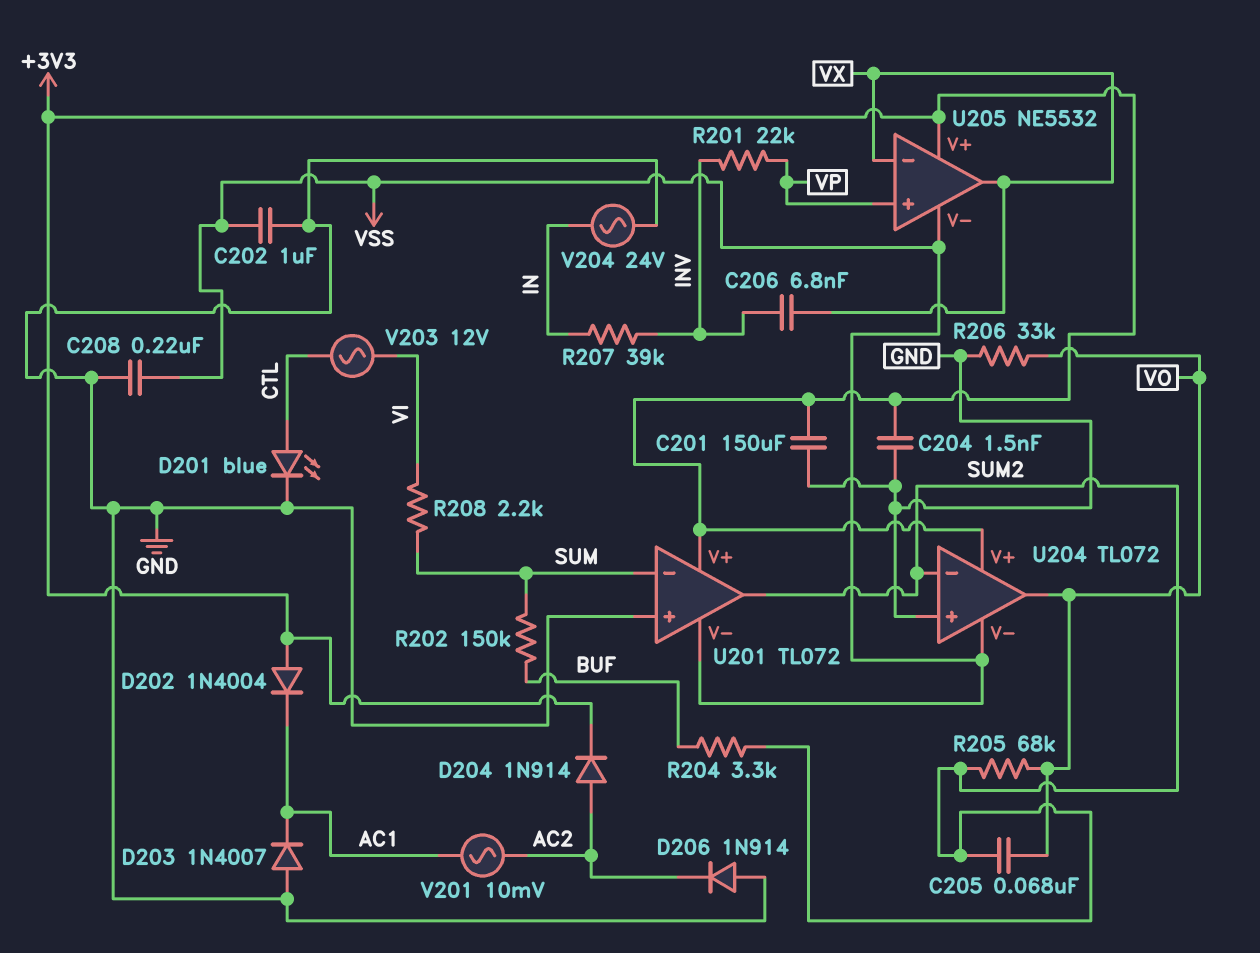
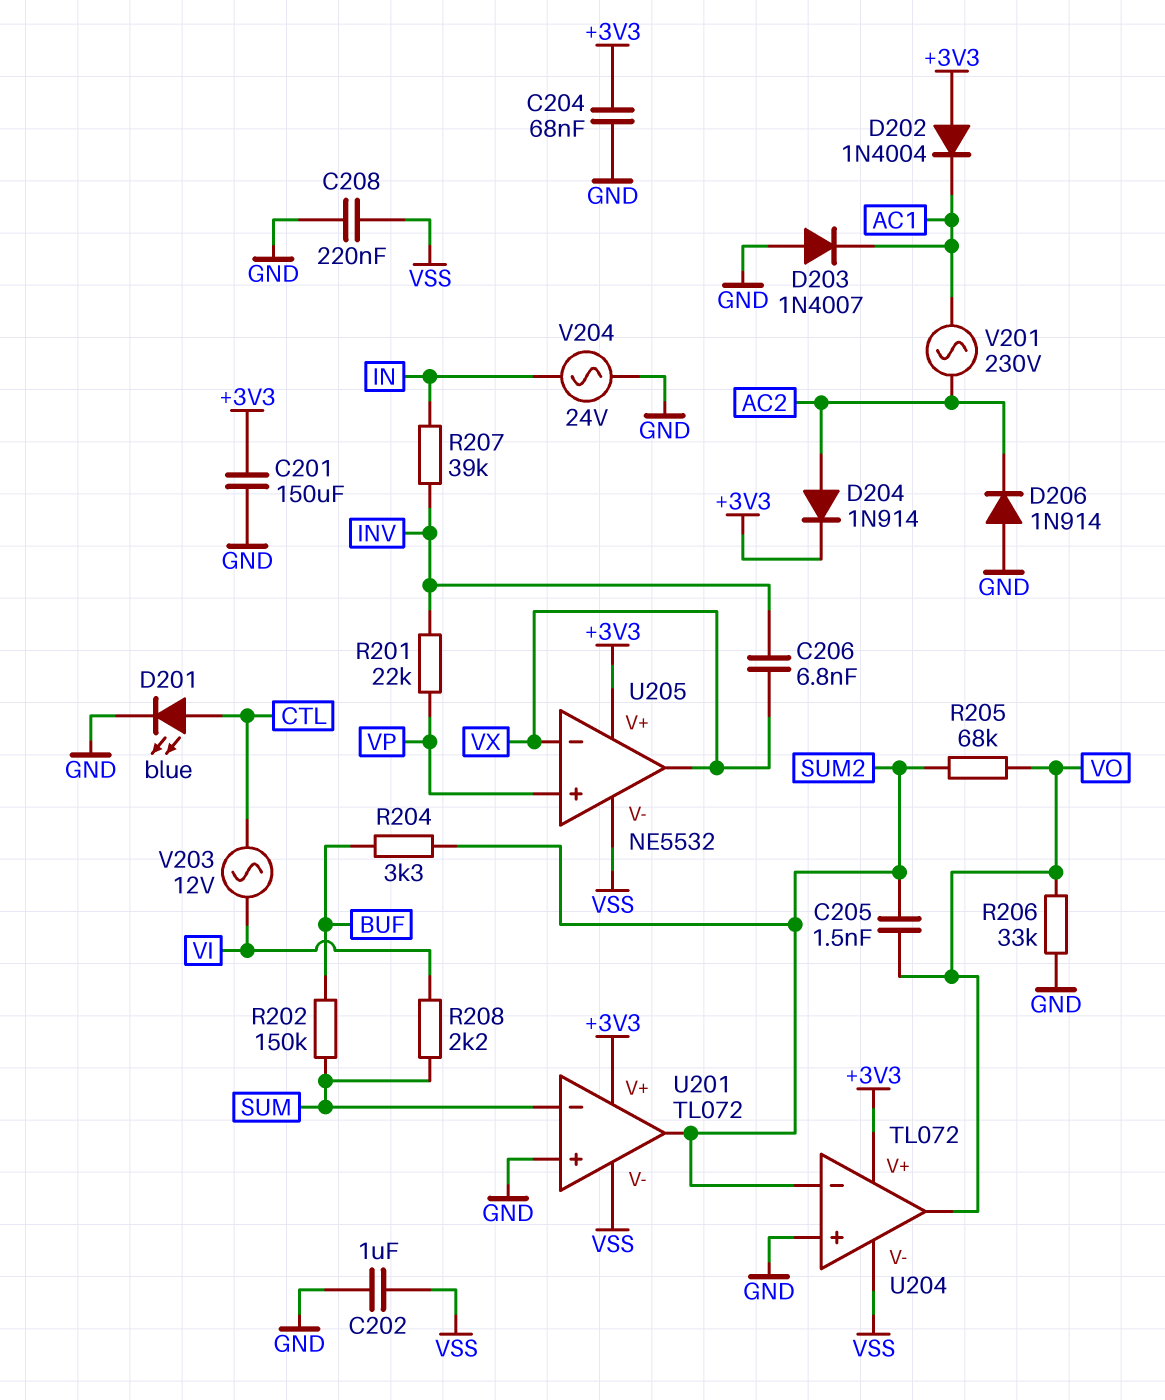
C204: 1.5nF (+3V3, GND) -> 68nF (+3V3, GND)
C205: 68nF (SUM2, VO) -> 1.5nF (SUM2, VO)
V201: AC 10mV (AC1, AC2) -> AC 230V (AC1, AC2)

